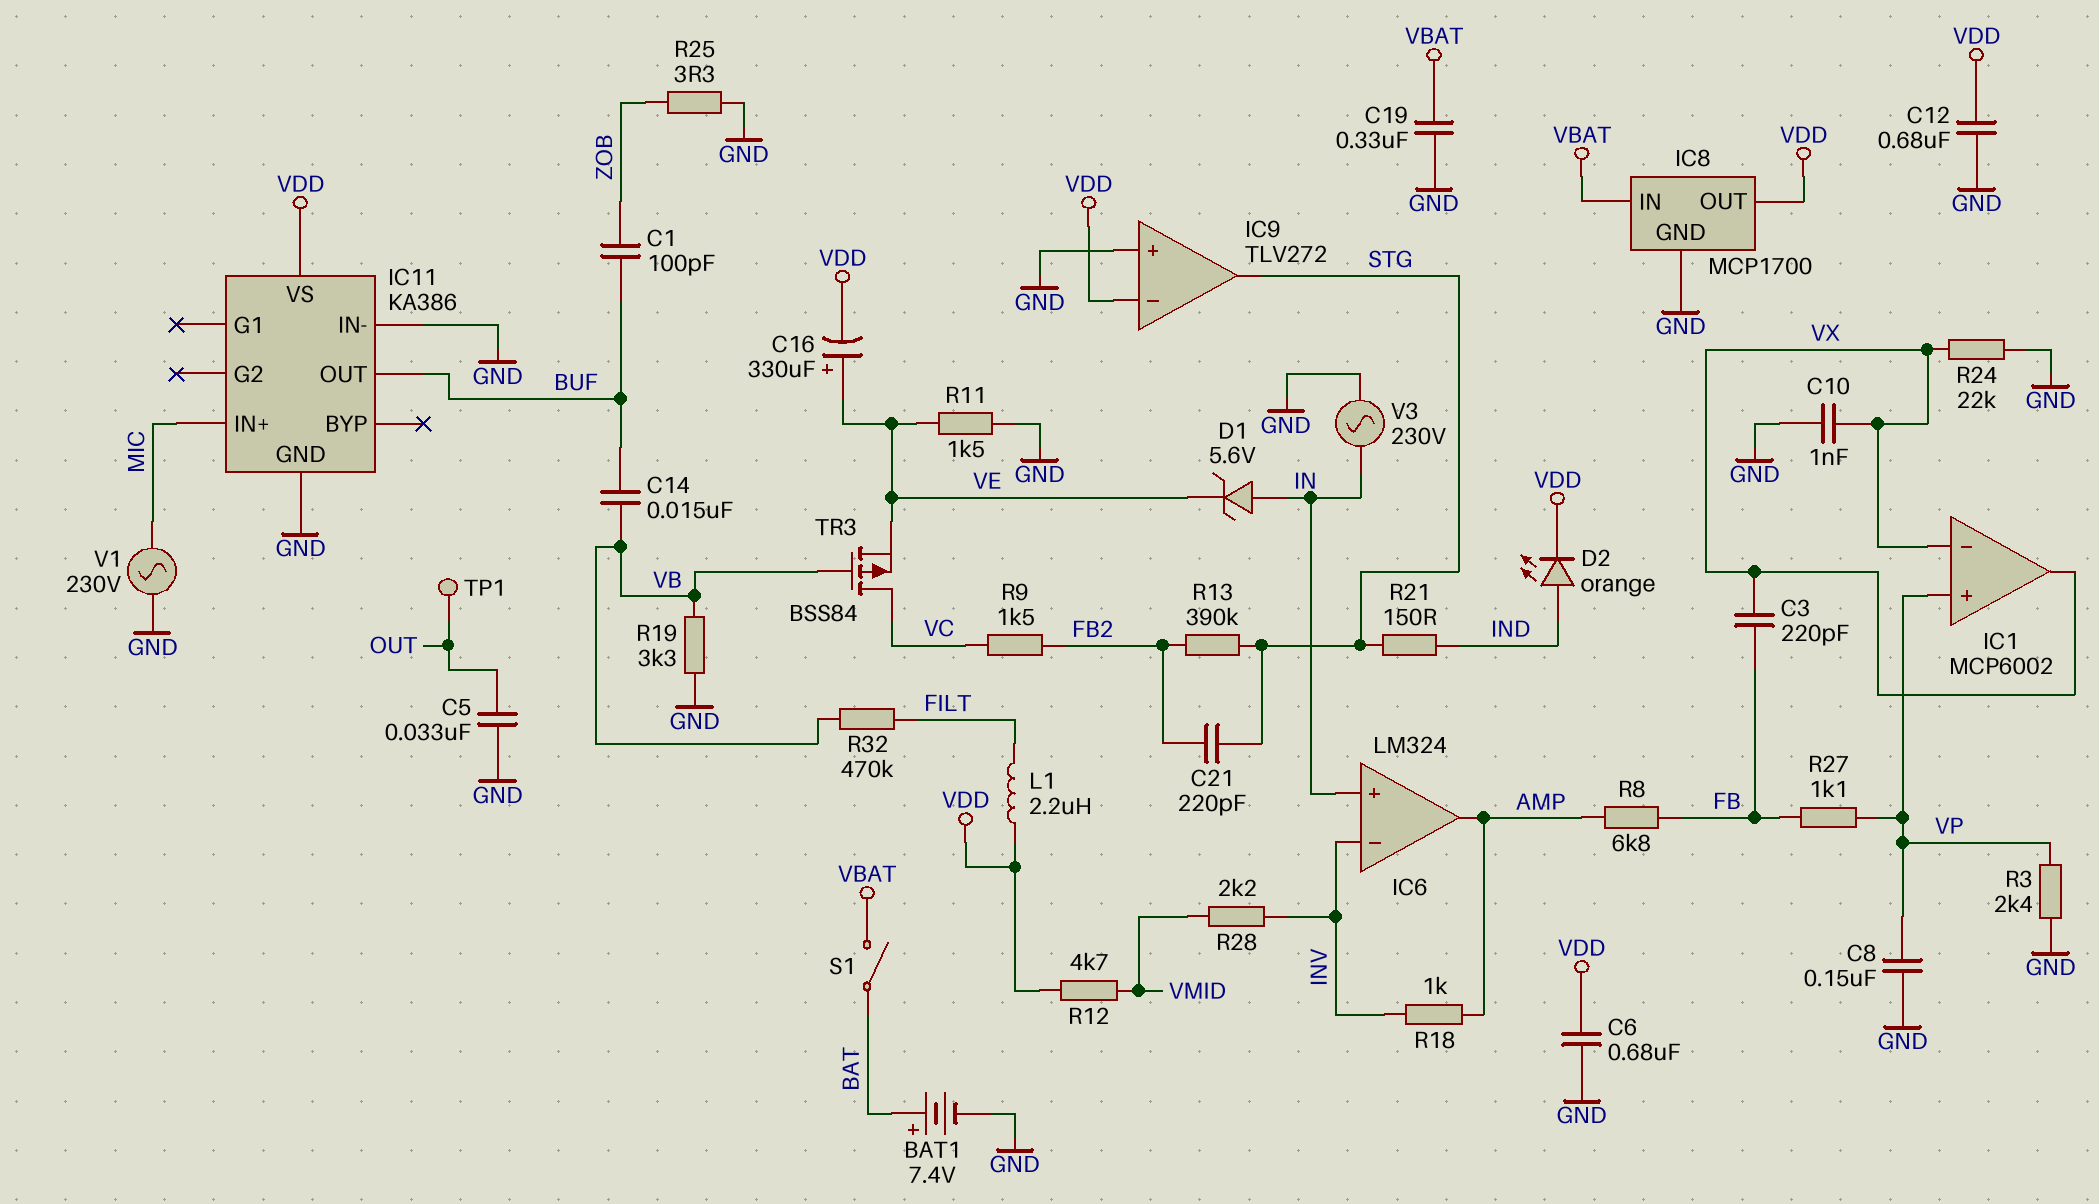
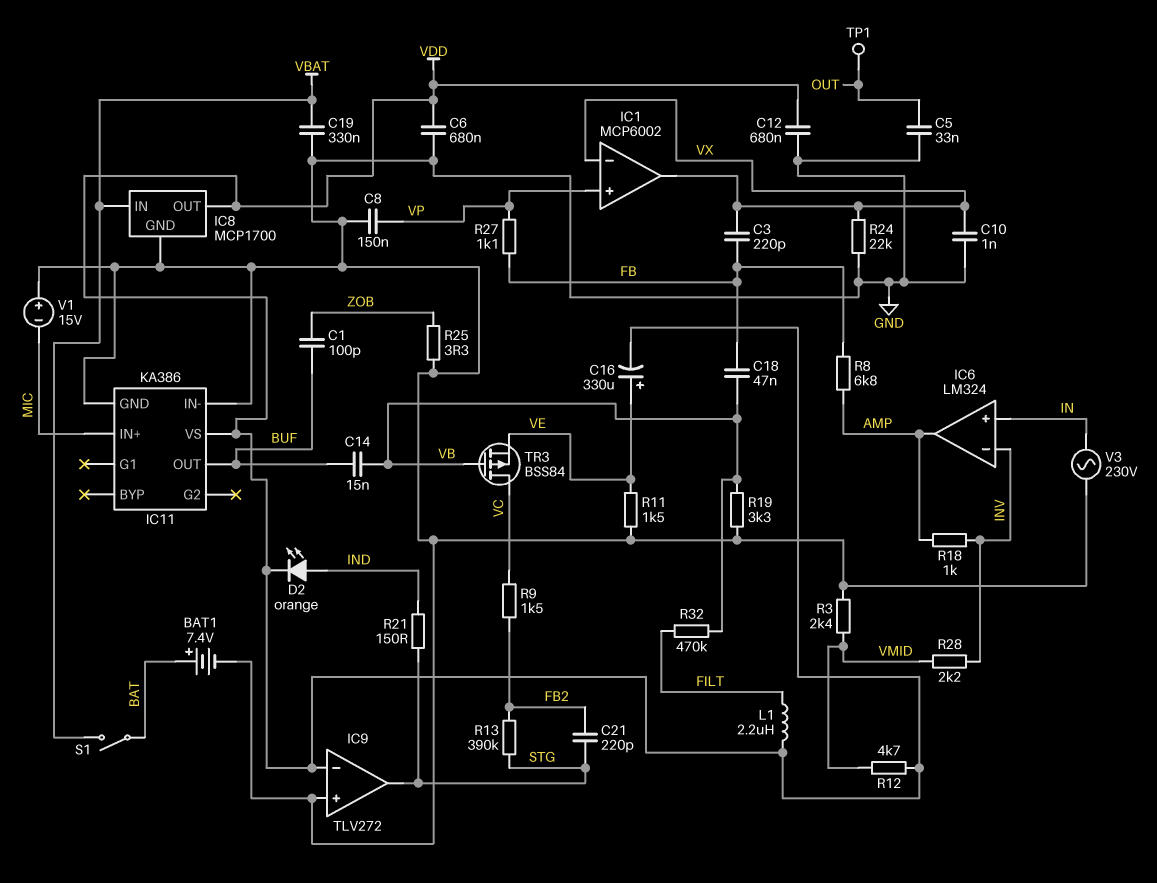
C18: none -> 47nF (FB, VB)
D1: zener 5.6V (A IN, K VE) -> none
R3: 2.4k (GND, VP) -> 2.4k (GND, VMID)
V1: AC 230V (GND, MIC) -> 15V (plus GND, minus MIC)

